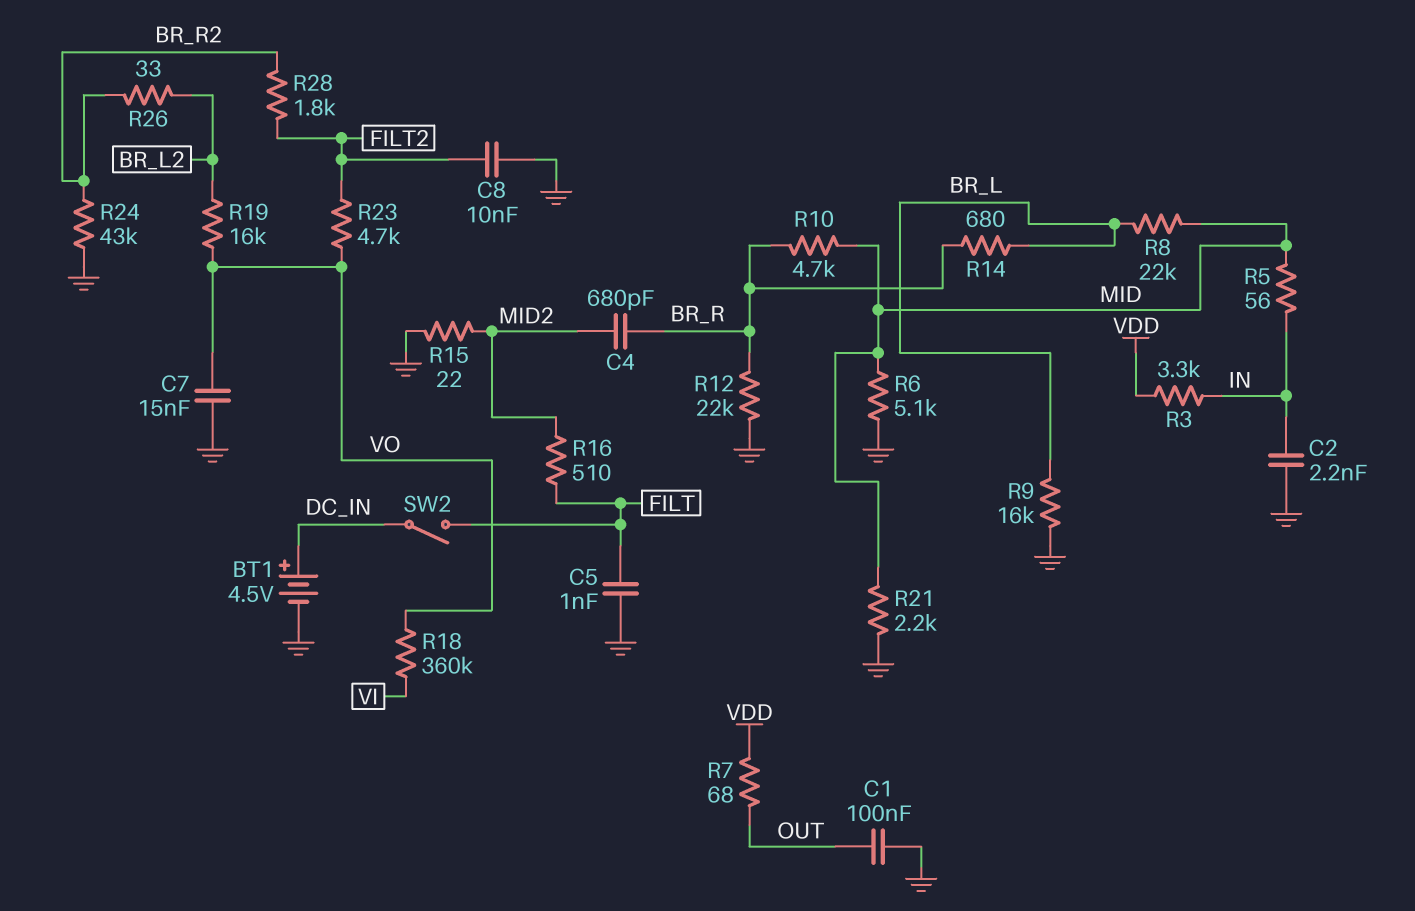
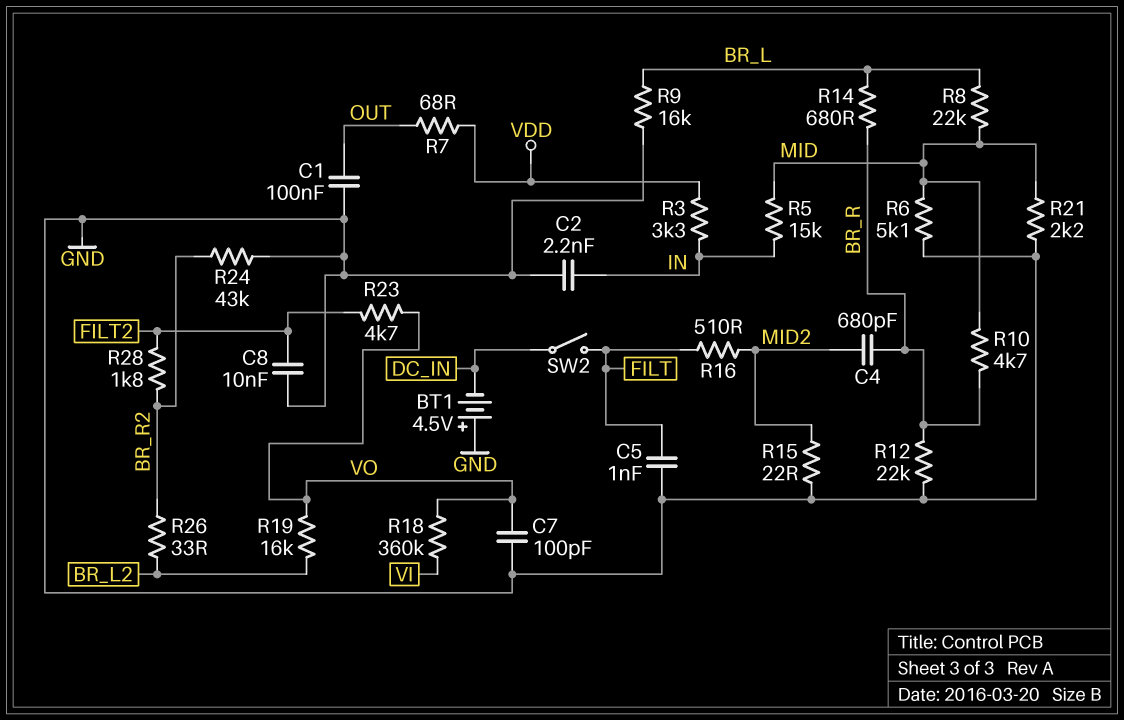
BT1: 4.5V (plus DC_IN, minus GND) -> 4.5V (plus GND, minus DC_IN)
C7: 15nF (GND, VO) -> 100pF (GND, VO)
R5: 56 (IN, MID) -> 15k (IN, MID)

